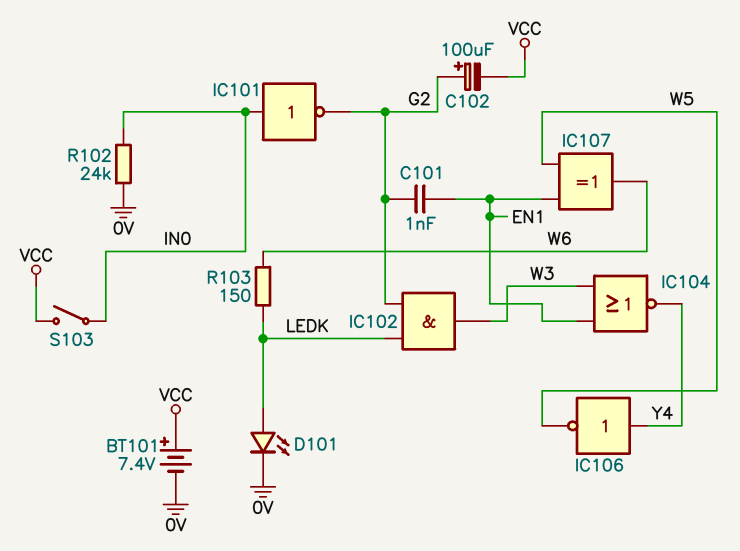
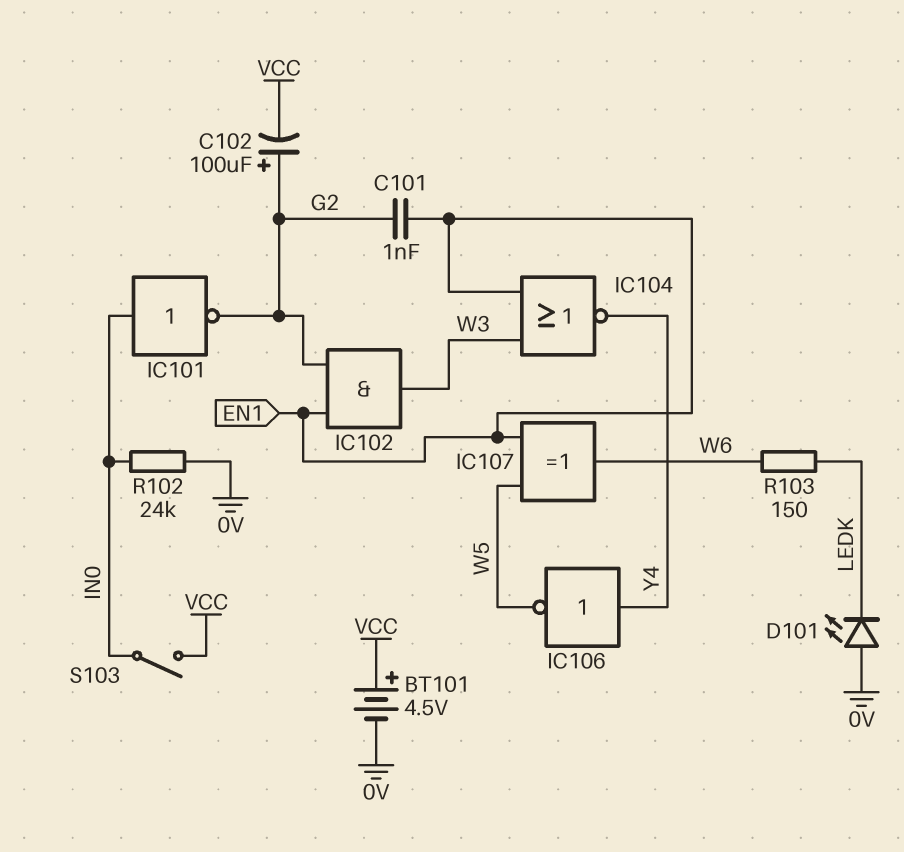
BT101: 7.4V (plus VCC, minus 0V) -> 4.5V (plus VCC, minus 0V)
D101: LED (A LEDK, K 0V) -> LED (A 0V, K LEDK)
IC102: AND (in G2, in LEDK, out W3) -> AND (in EN1, in G2, out W3)

